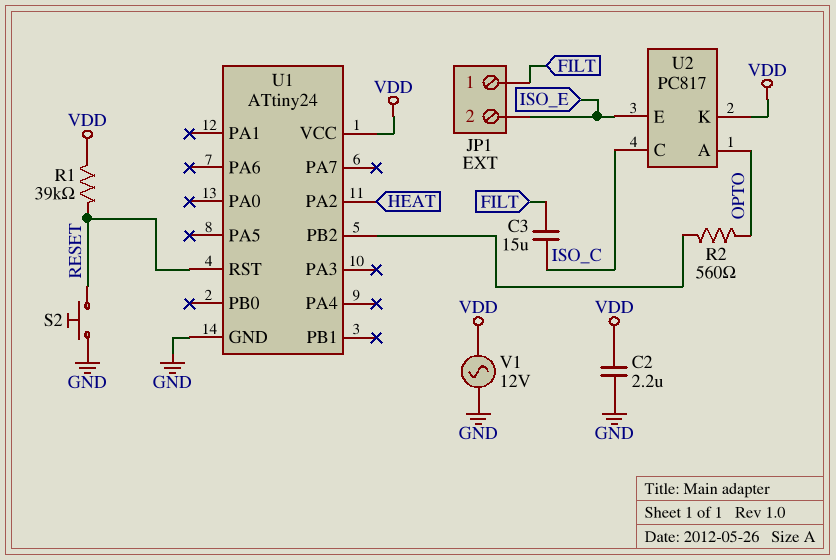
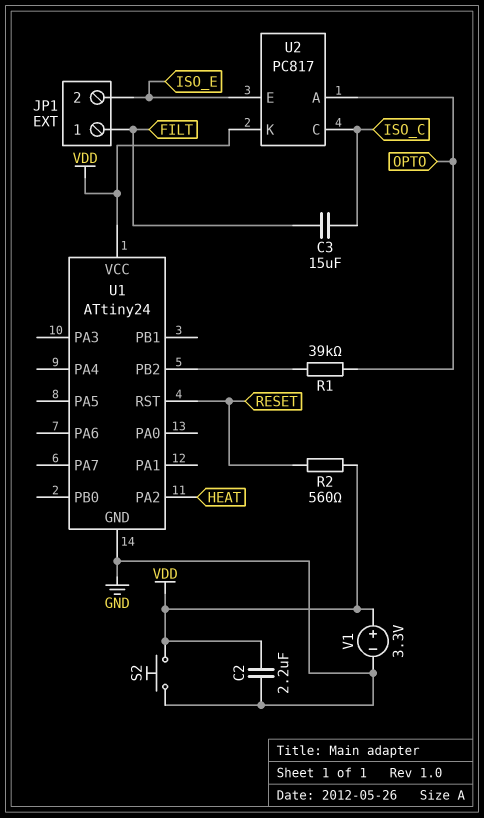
R1: 39k (RESET, VDD) -> 39k (OPTO, U1/PB2)
R2: 560 (OPTO, U1/PB2) -> 560 (RESET, VDD)
S2: button (GND, RESET) -> button (GND, VDD)
V1: AC 12V (GND, VDD) -> 3.3V (plus VDD, minus GND)

